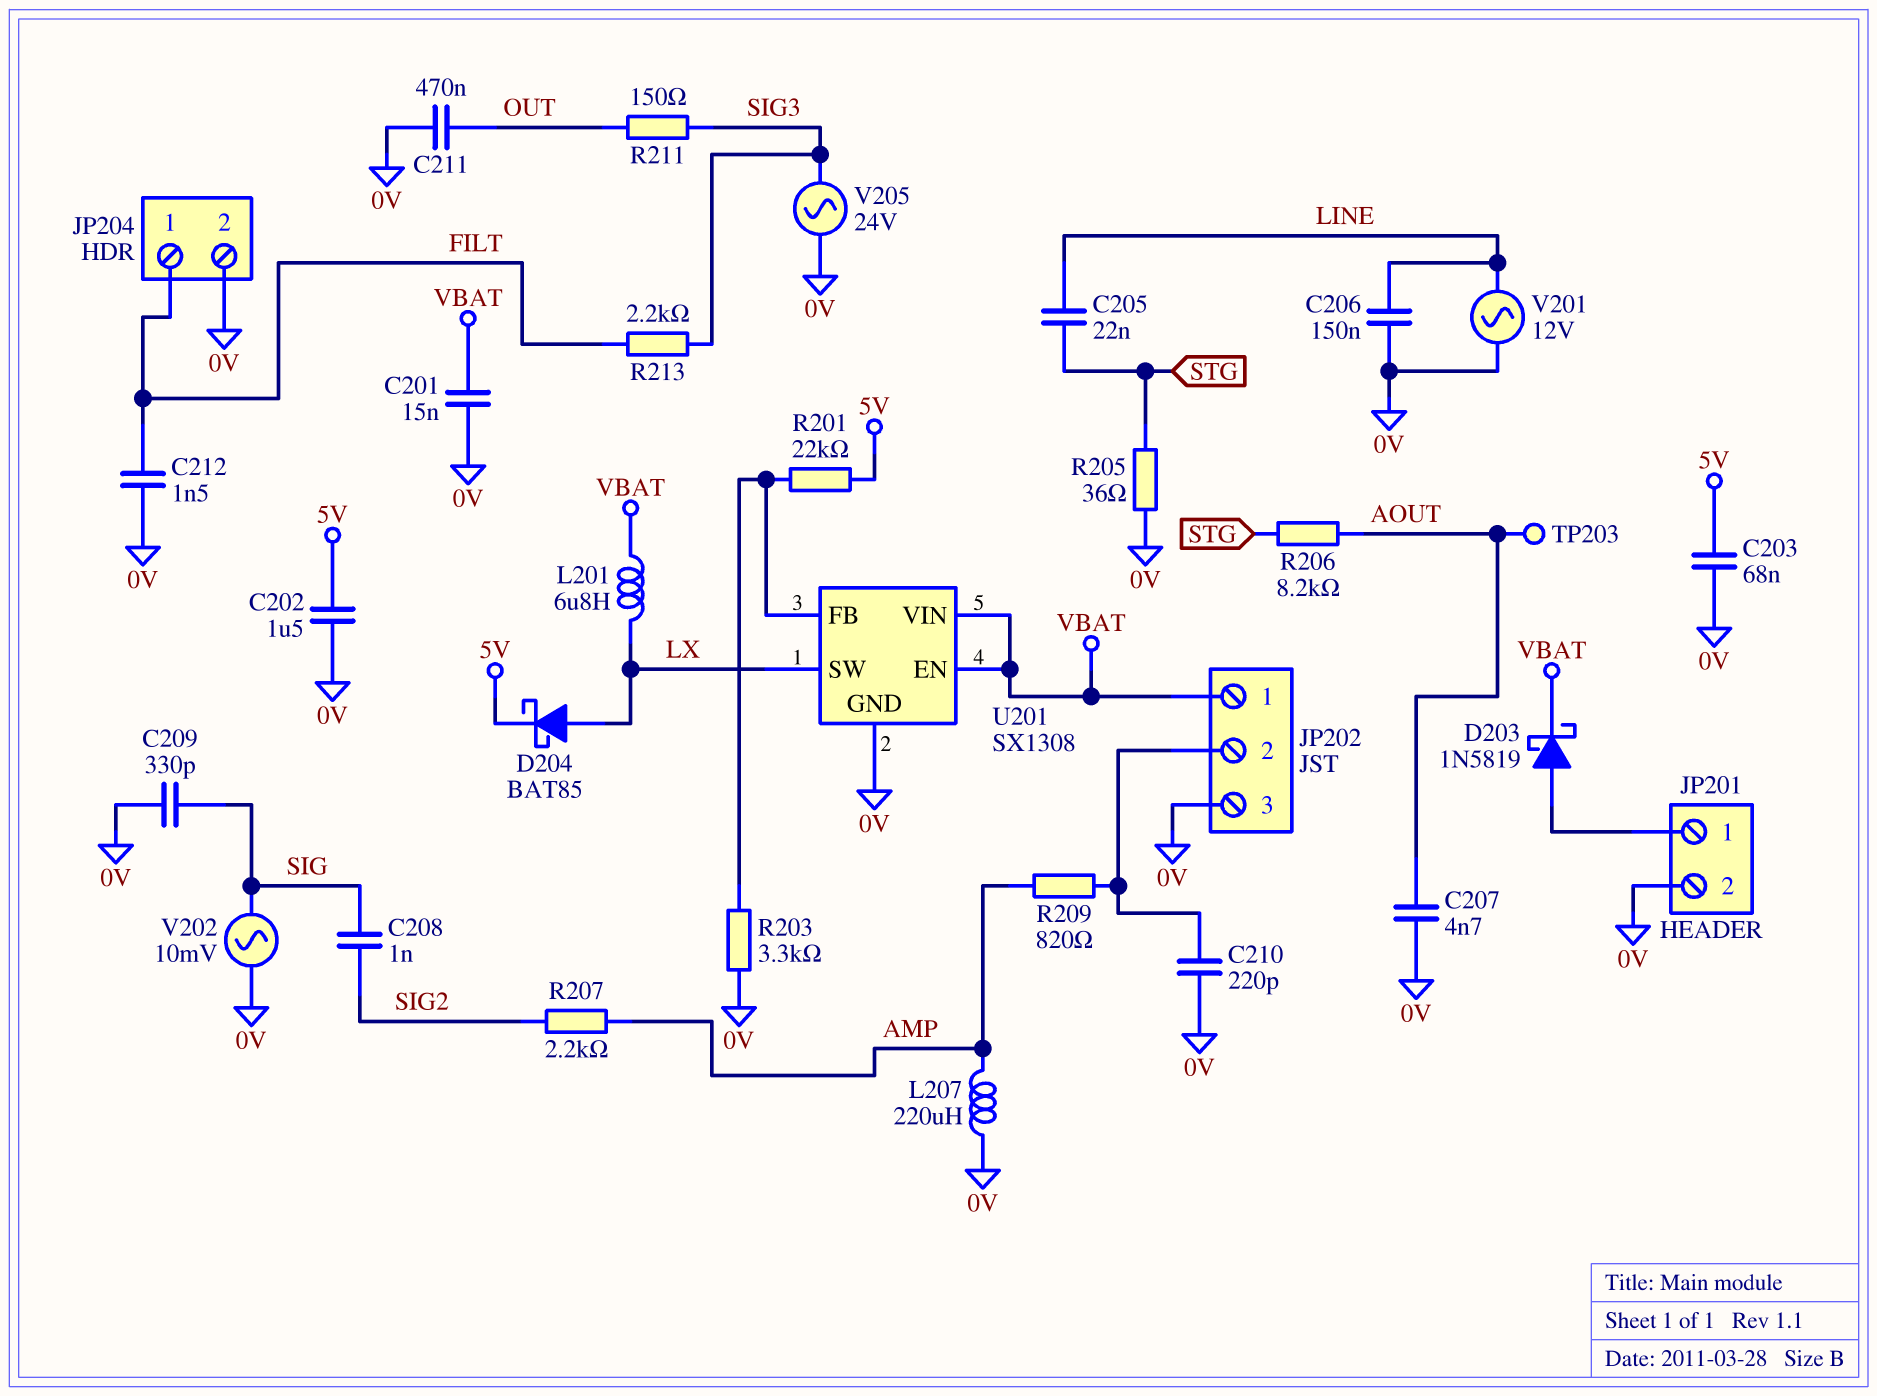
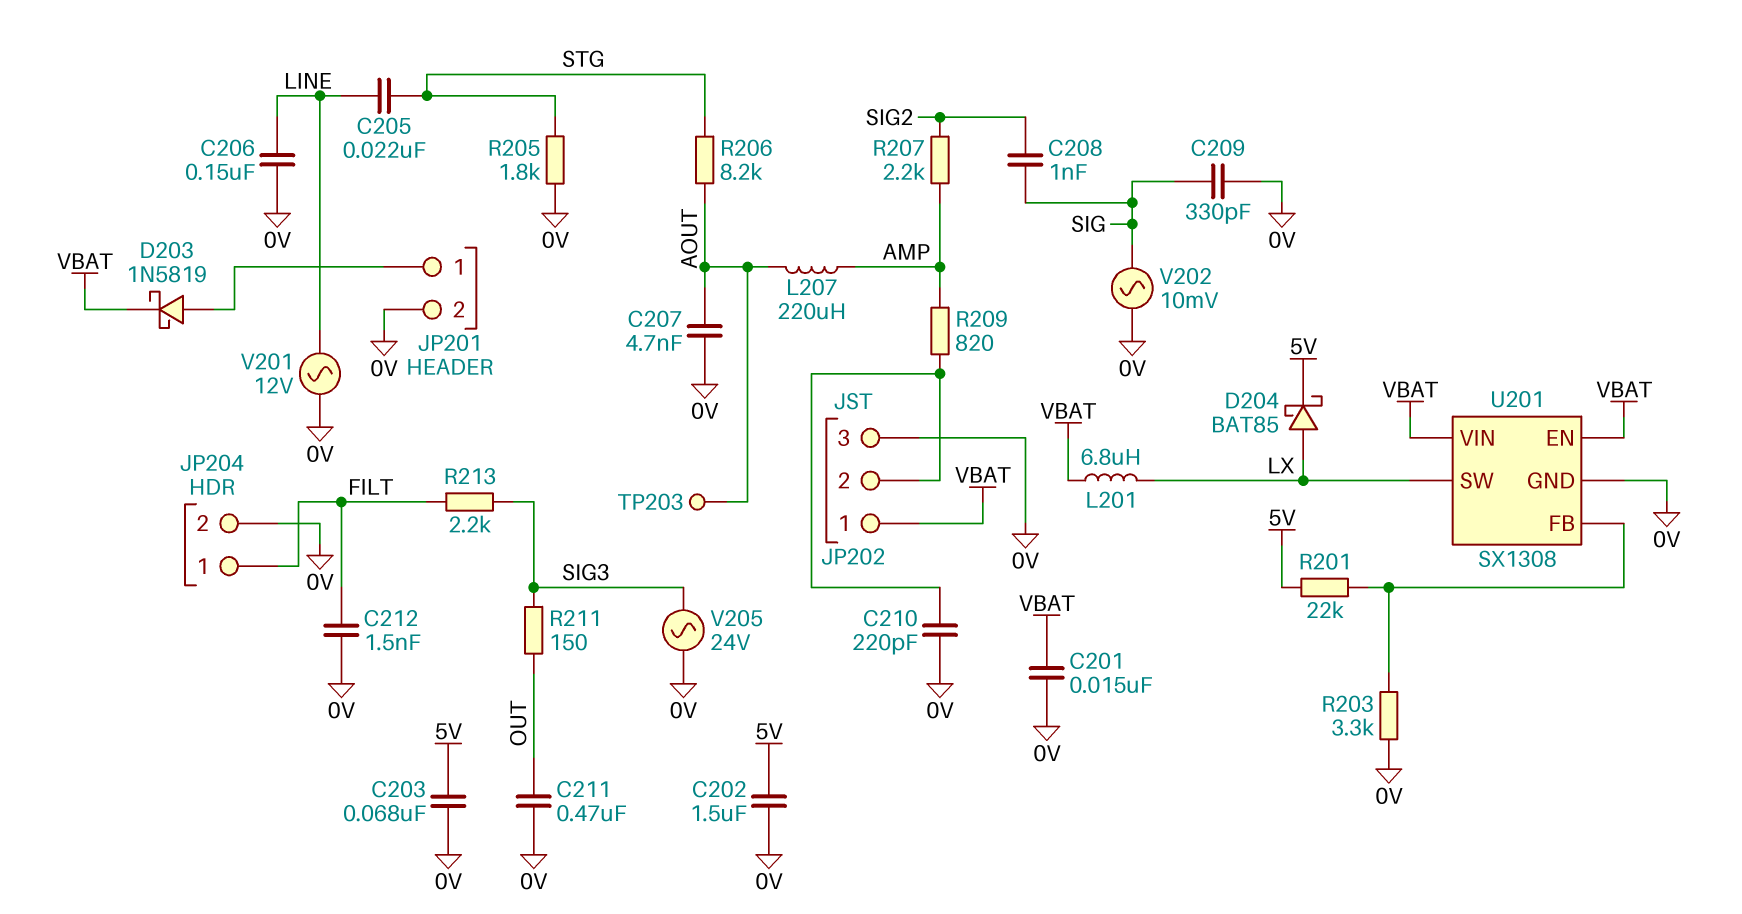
L207: 220uH (0V, AMP) -> 220uH (AMP, AOUT)
R205: 36 (0V, STG) -> 1.8k (0V, STG)

